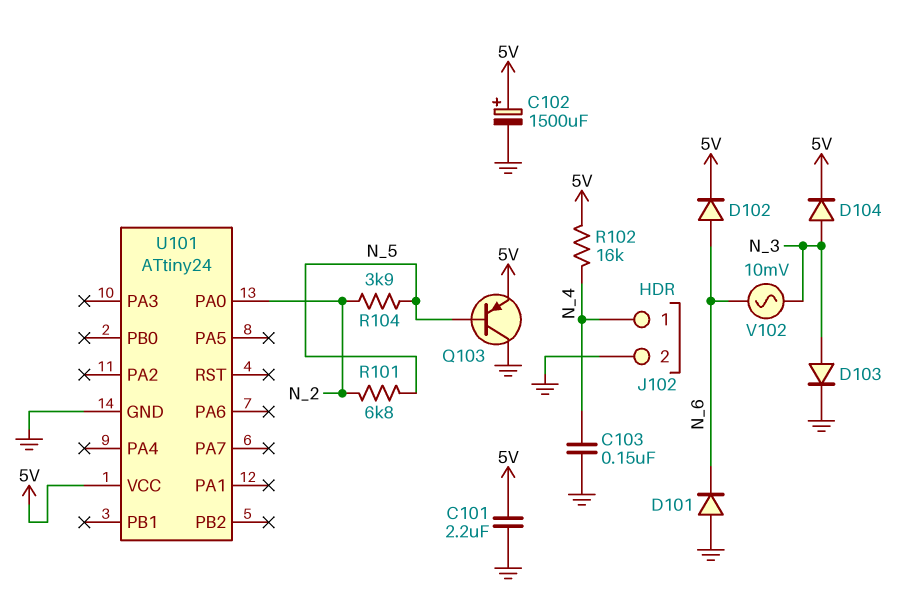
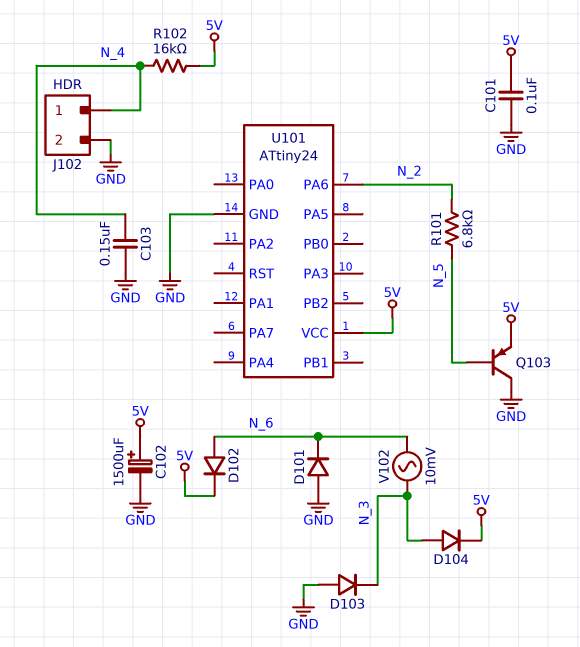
C101: 2.2uF (5V, GND) -> 100nF (5V, GND)
D103: diode (A N_3, K GND) -> diode (A GND, K N_3)
R104: 3.9k (N_2, N_5) -> none
U101 pin PA0: N_2 -> none
U101 pin PA6: none -> N_2

